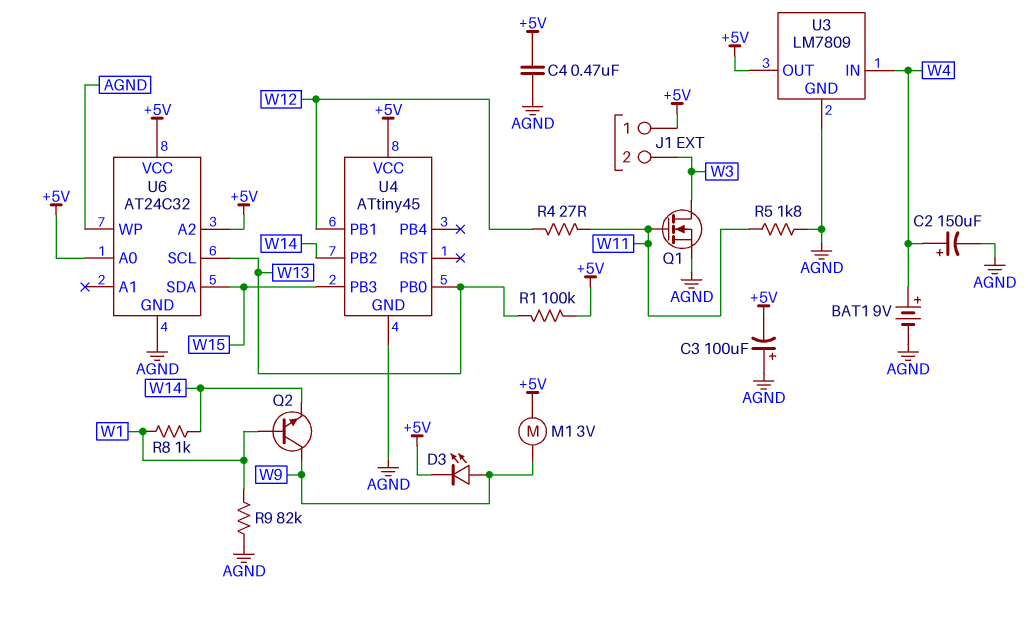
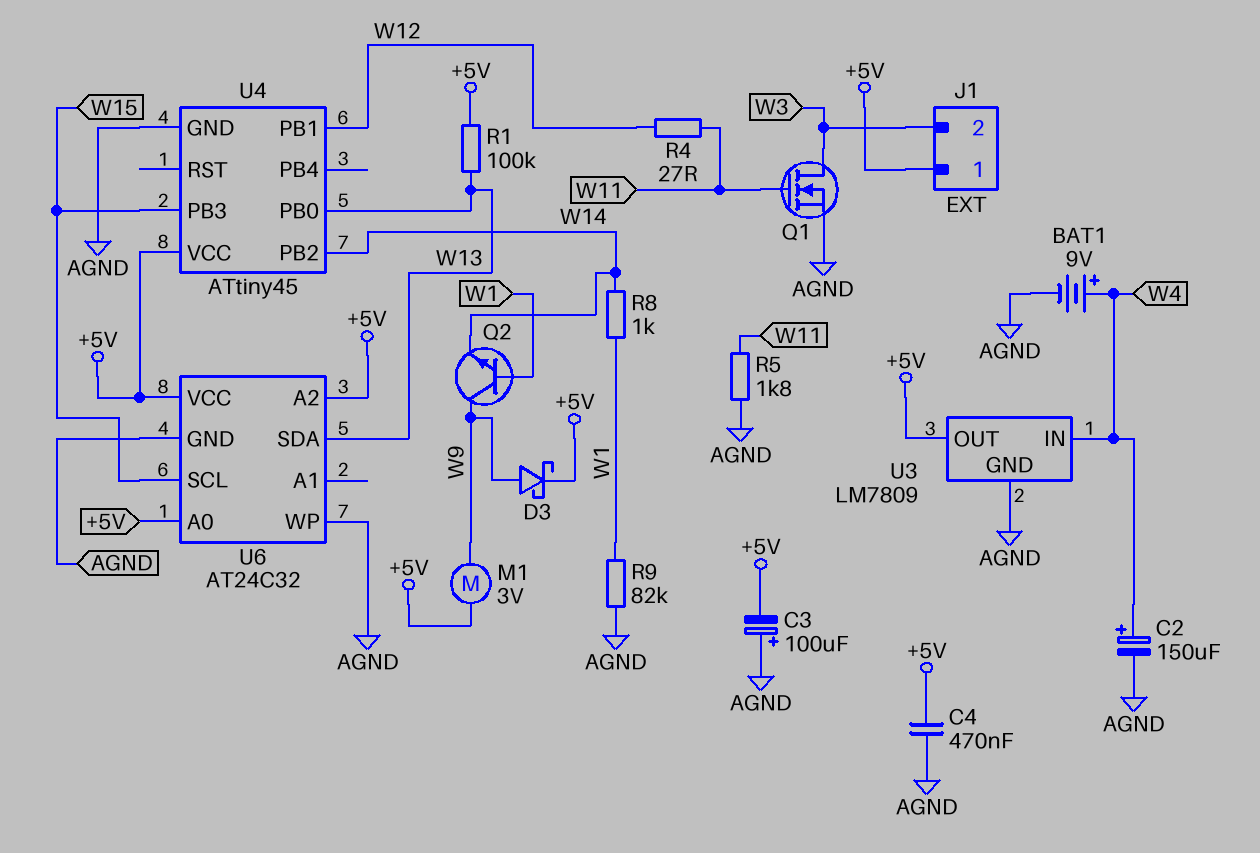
D3: LED (A W9, K +5V) -> schottky (A W9, K +5V)
U6 pin SCL: W13 -> W15
U6 pin SDA: W15 -> W13

